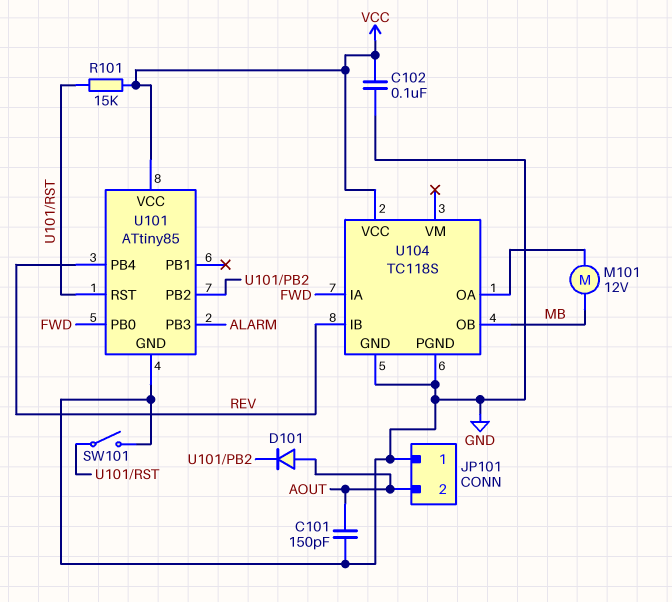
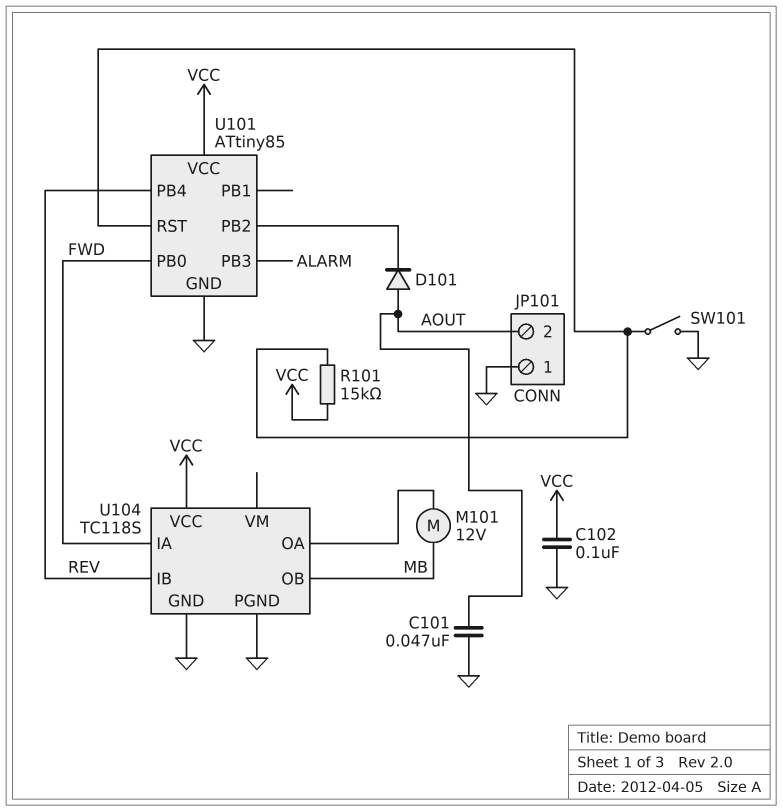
C101: 150pF (AOUT, GND) -> 47nF (AOUT, GND)

